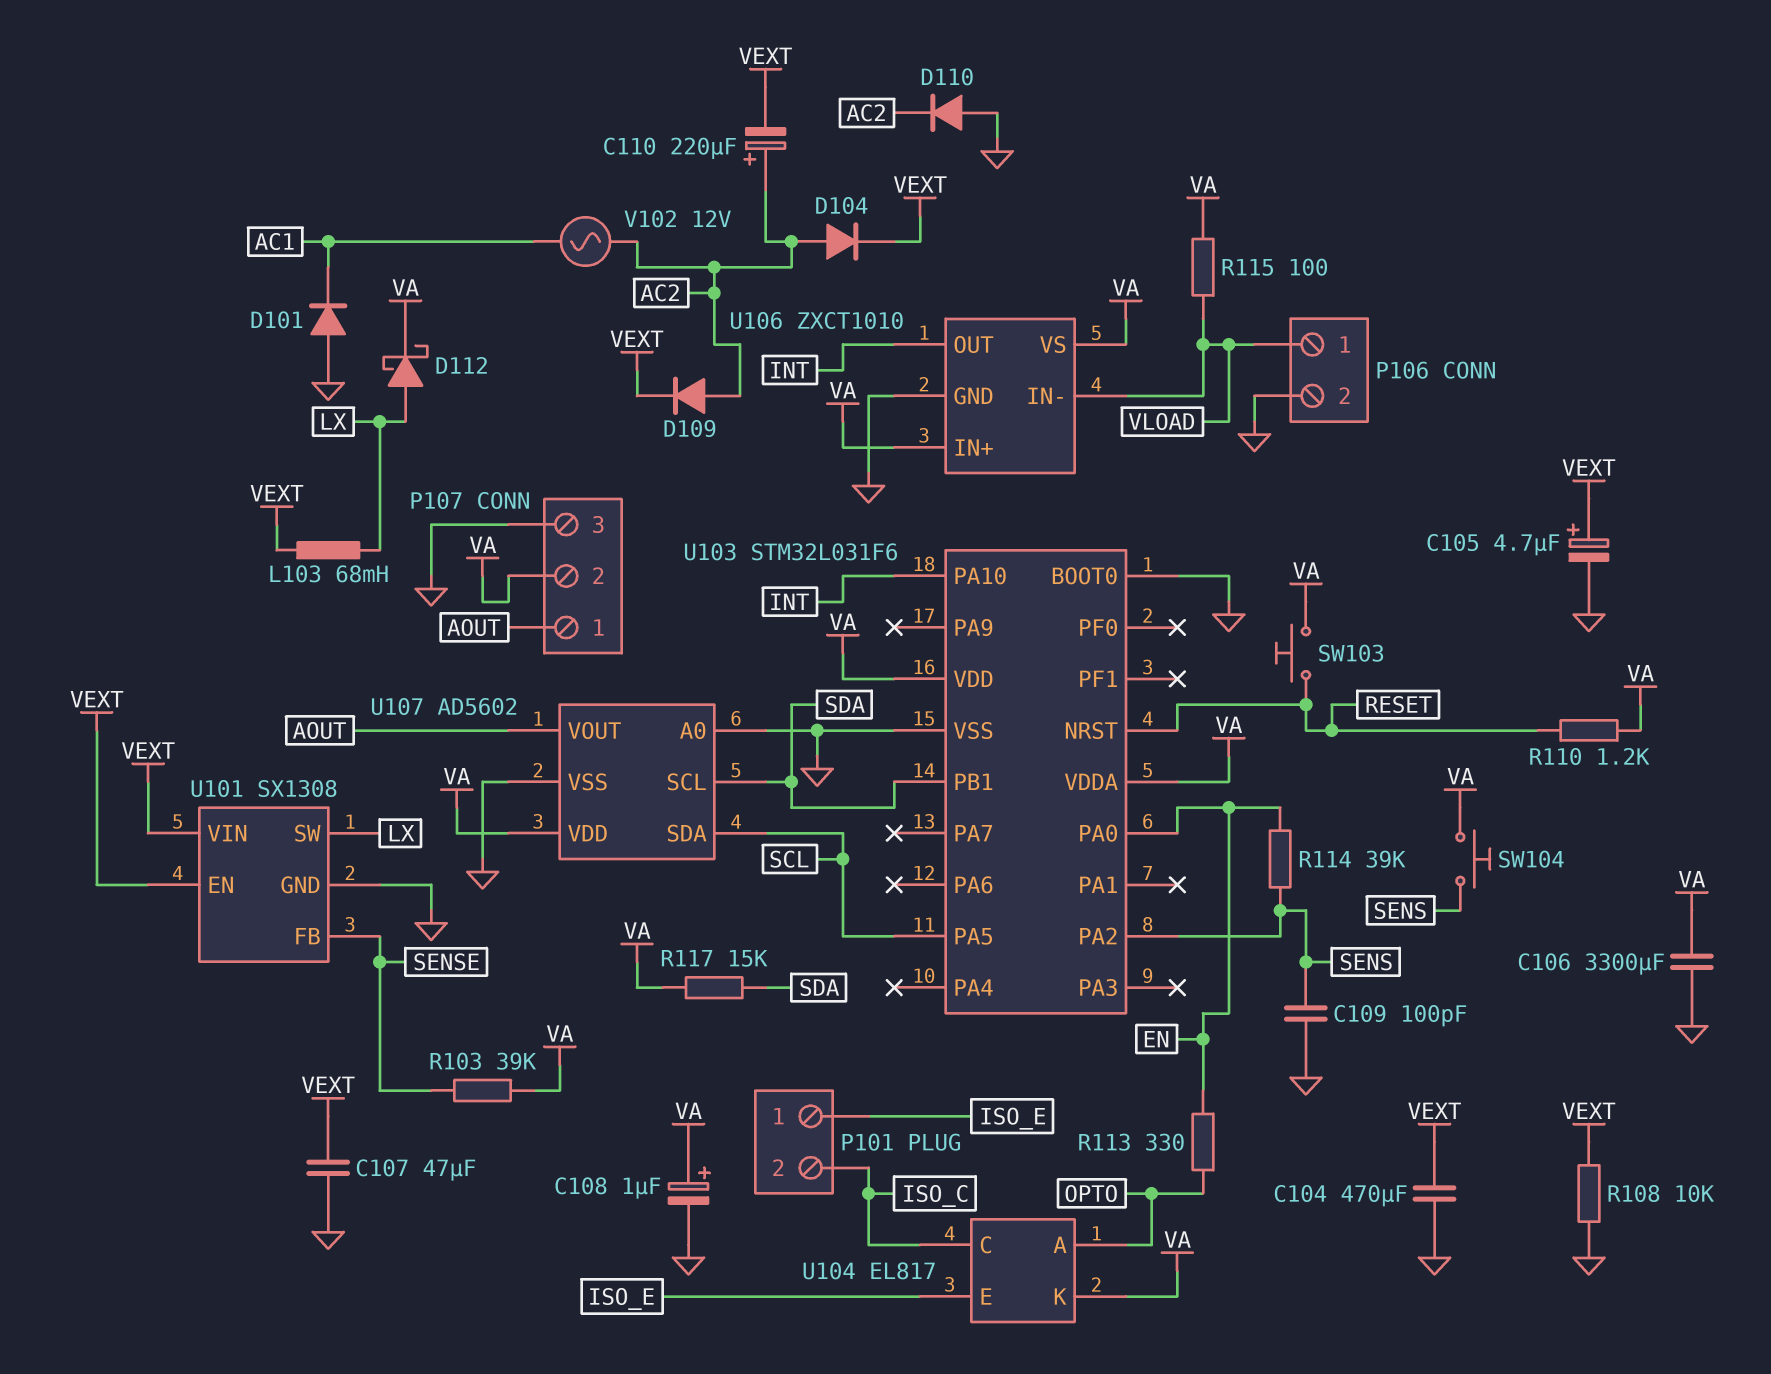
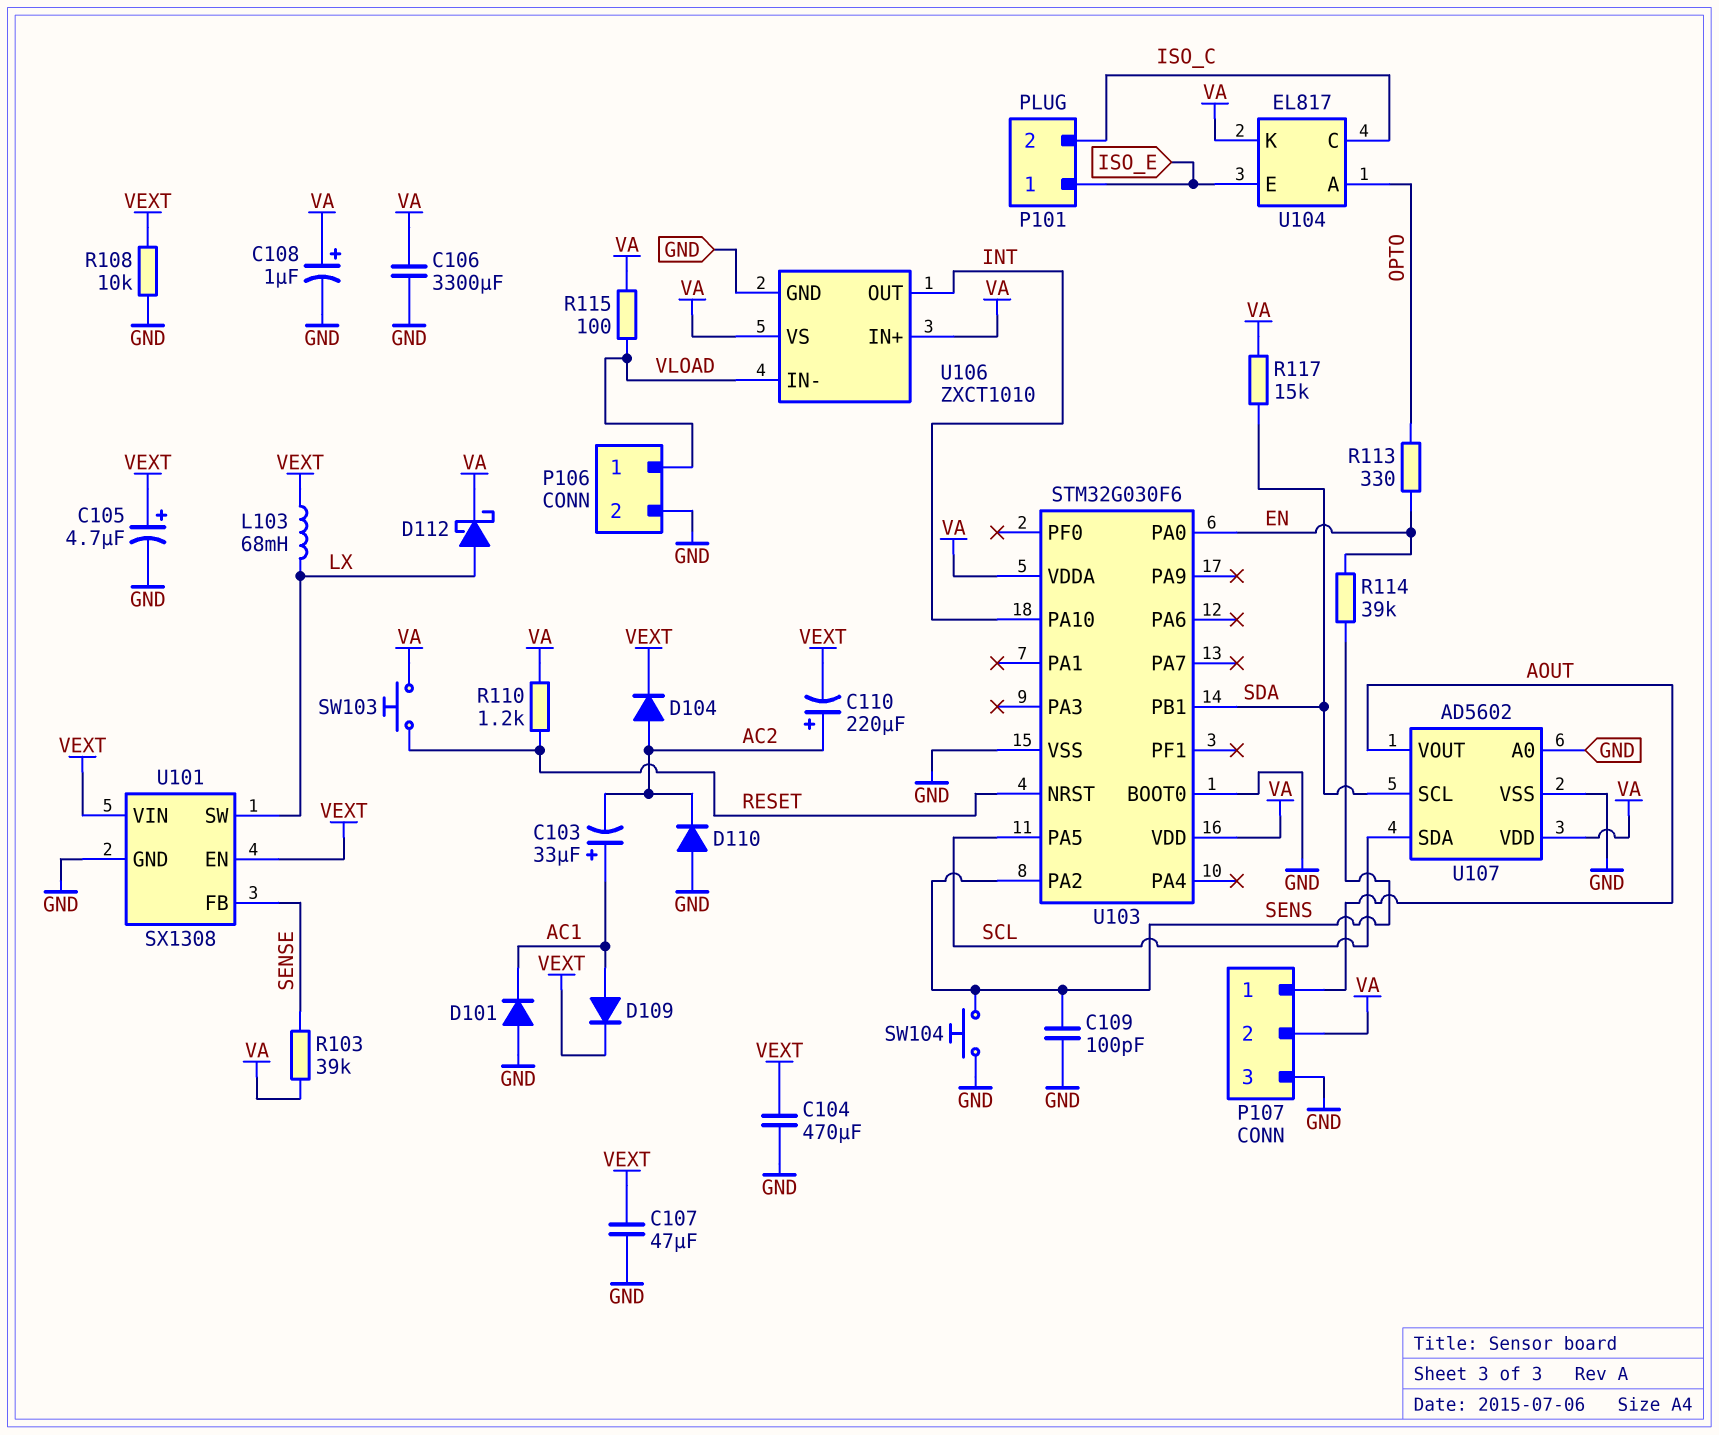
C103: none -> 33uF (plus AC1, minus AC2)
D109: diode (A AC2, K VEXT) -> diode (A AC1, K VEXT)
SW104: button (SENS, VA) -> button (GND, SENS)
U103: STM32L031F6 -> STM32G030F6
V102: AC 12V (AC1, AC2) -> none

